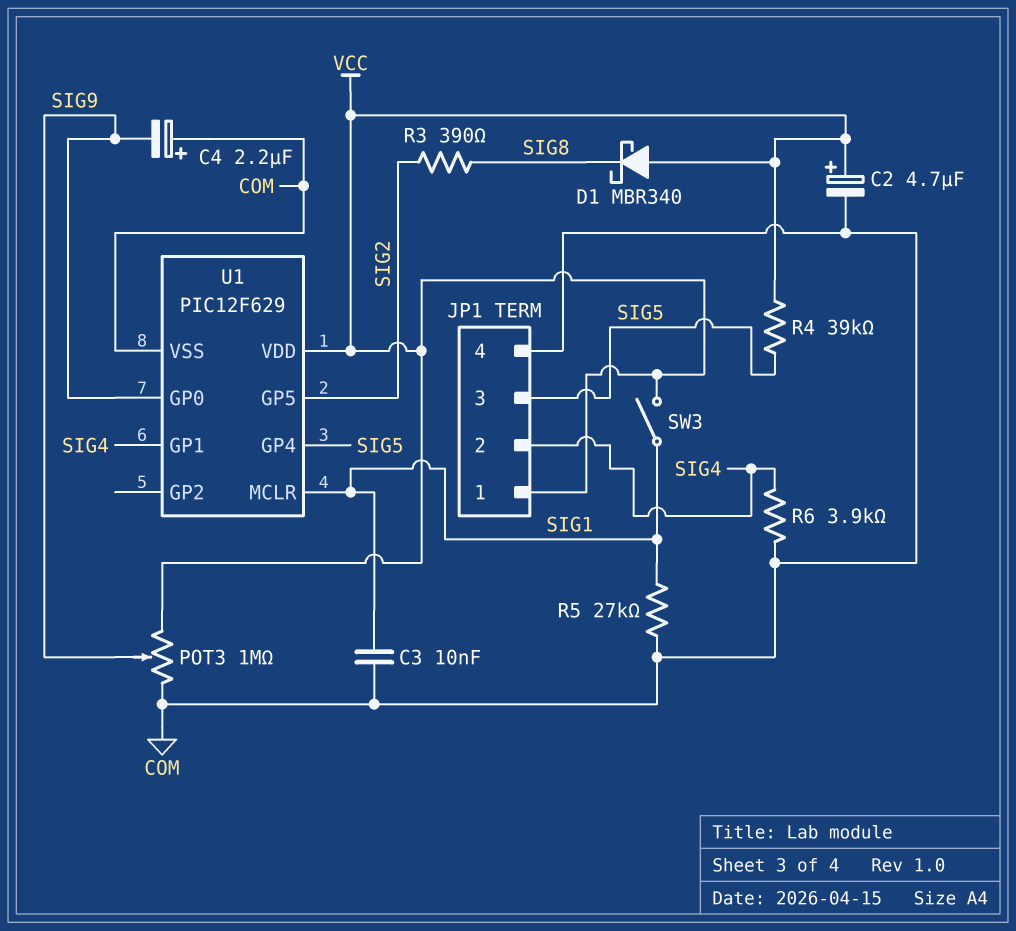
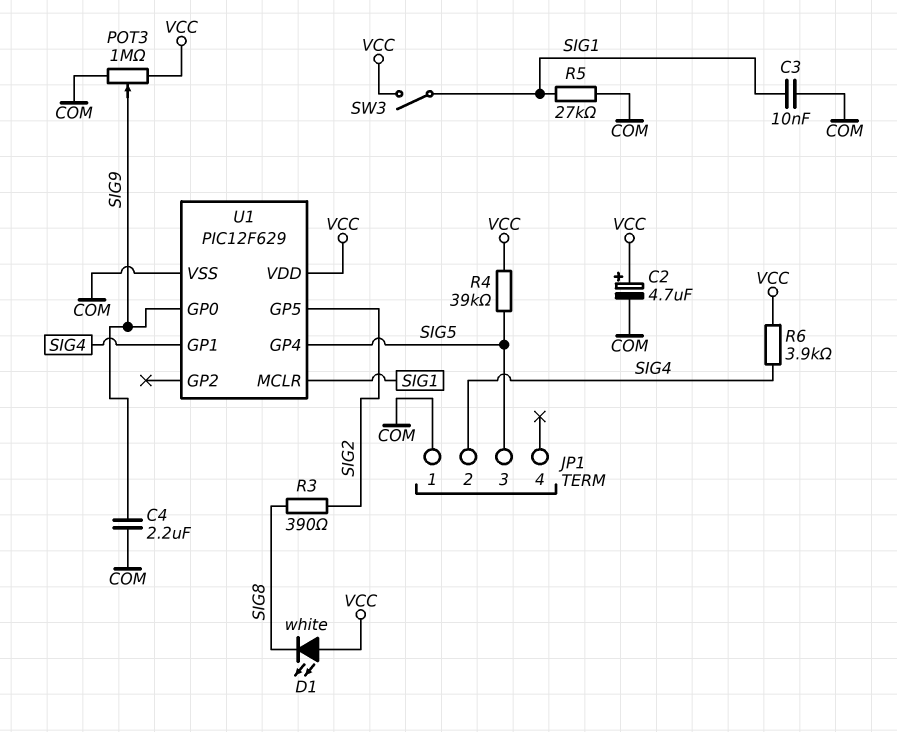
C4: 2.2uF (plus COM, minus SIG9) -> 2.2uF (COM, SIG9)
D1: schottky MBR340 (A VCC, K SIG8) -> LED white (A VCC, K SIG8)
JP1 pin 1: VCC -> COM
JP1 pin 4: COM -> none
R6: 3.9k (COM, SIG4) -> 3.9k (SIG4, VCC)

